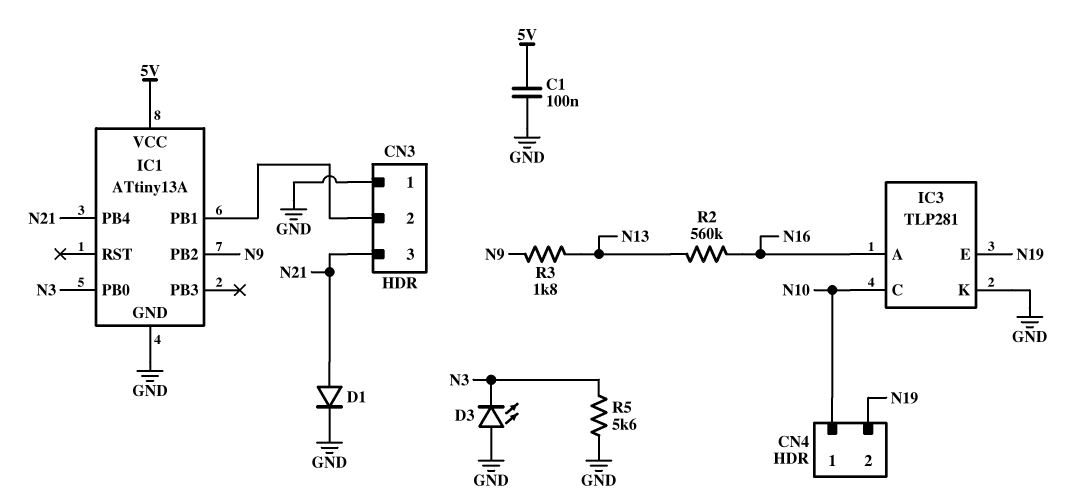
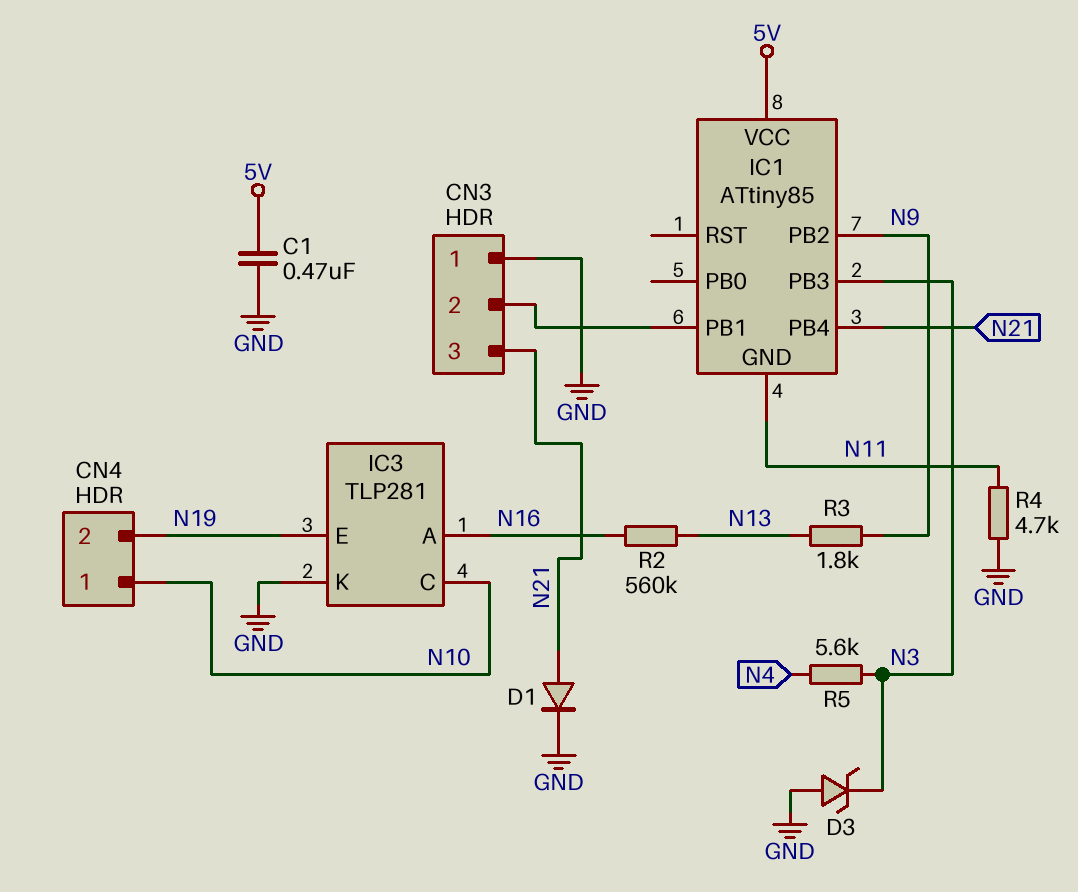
C1: 100nF (5V, GND) -> 470nF (5V, GND)
D3: LED (A GND, K N3) -> zener (A GND, K N3)
IC1: ATtiny13A -> ATtiny85
IC1 pin GND: GND -> N11
IC1 pin PB0: N3 -> none
IC1 pin PB3: none -> N3
R4: none -> 4.7k (GND, N11)
R5: 5.6k (GND, N3) -> 5.6k (N3, N4)

